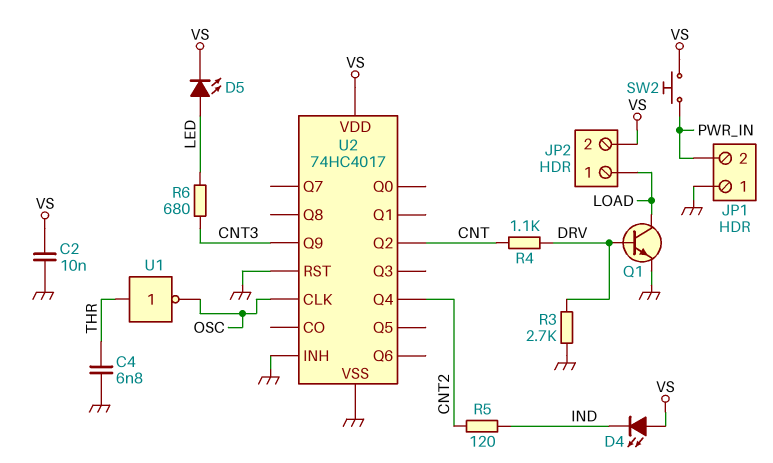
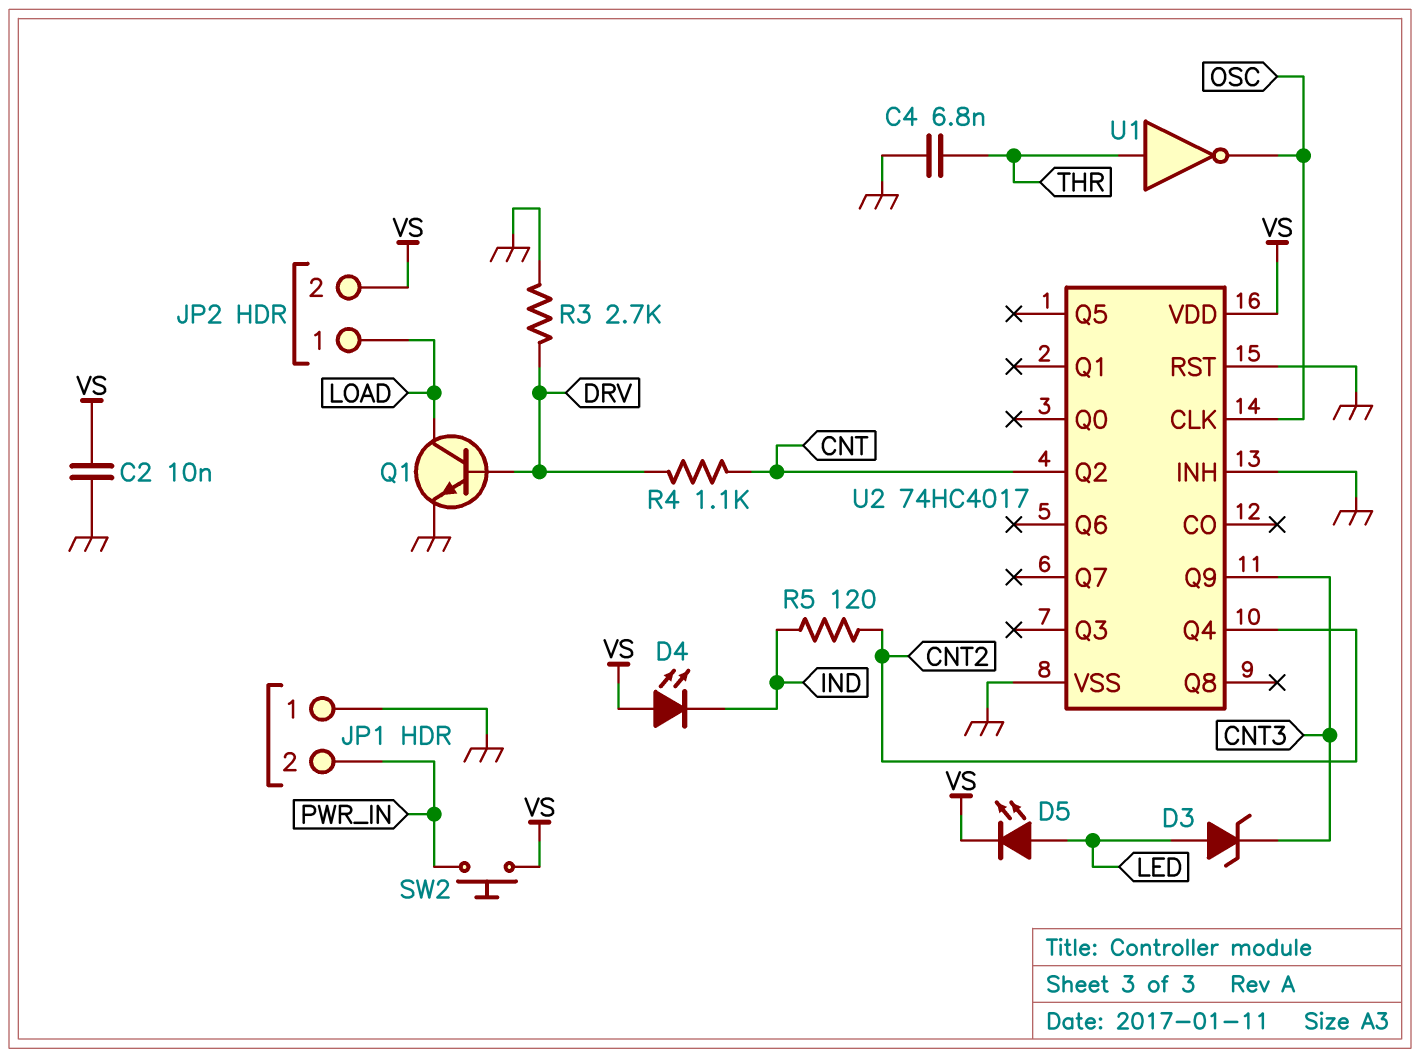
D3: none -> zener (A LED, K CNT3)
R6: 680 (CNT3, LED) -> none

